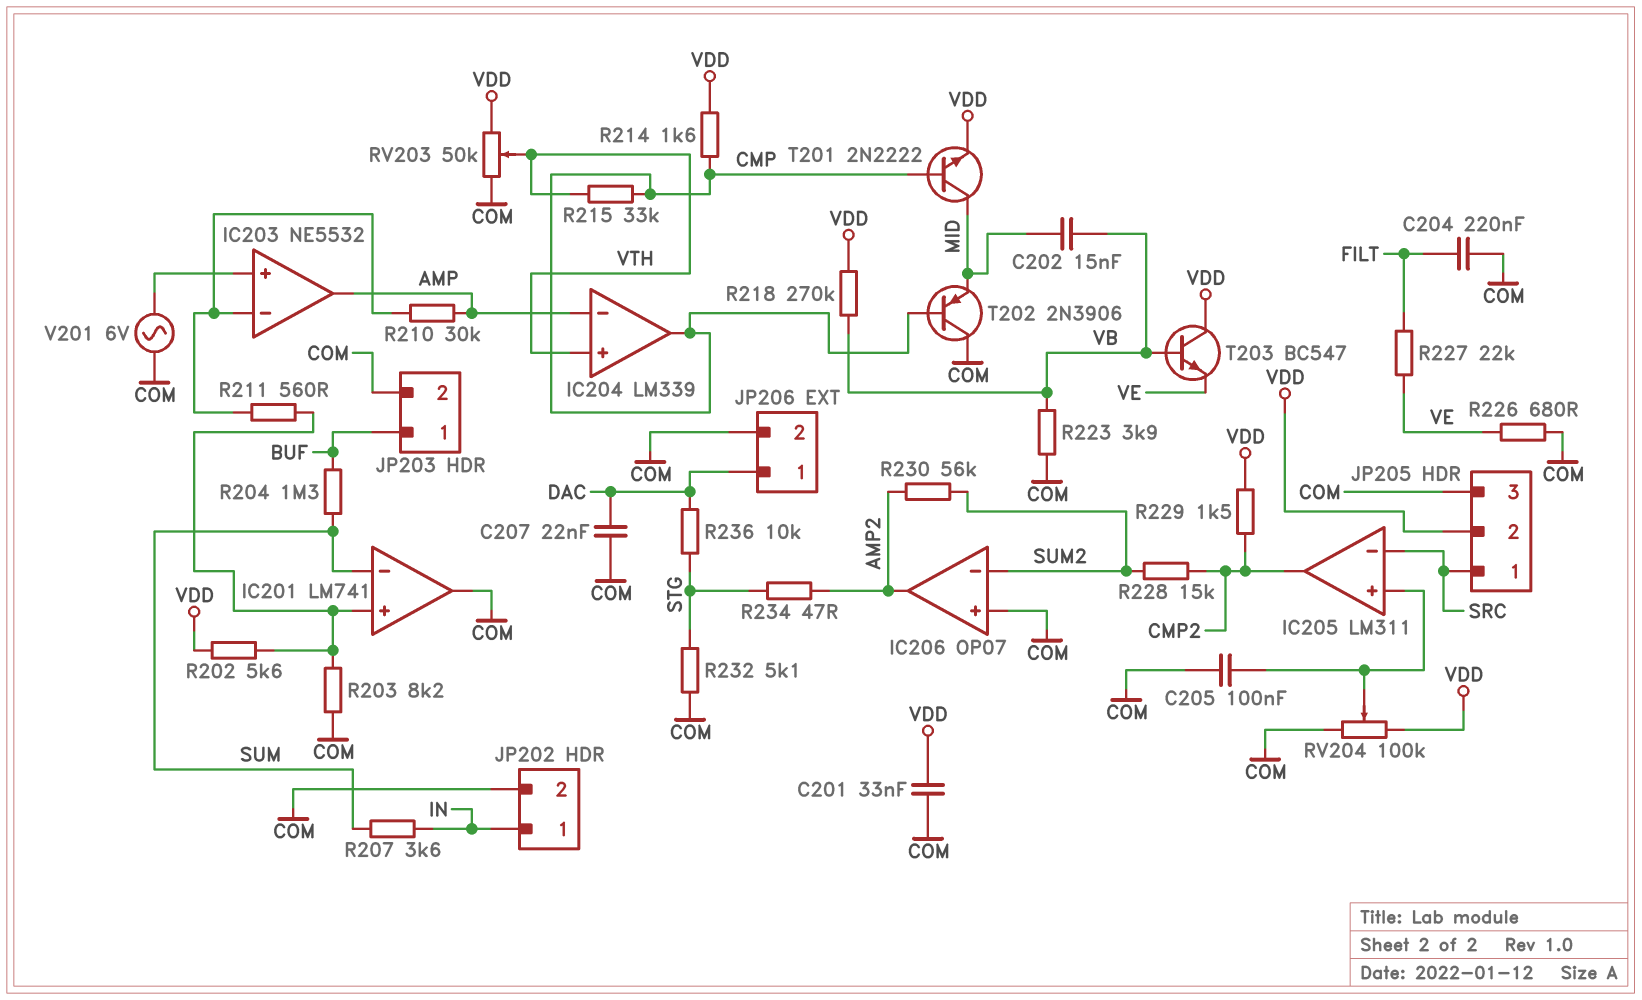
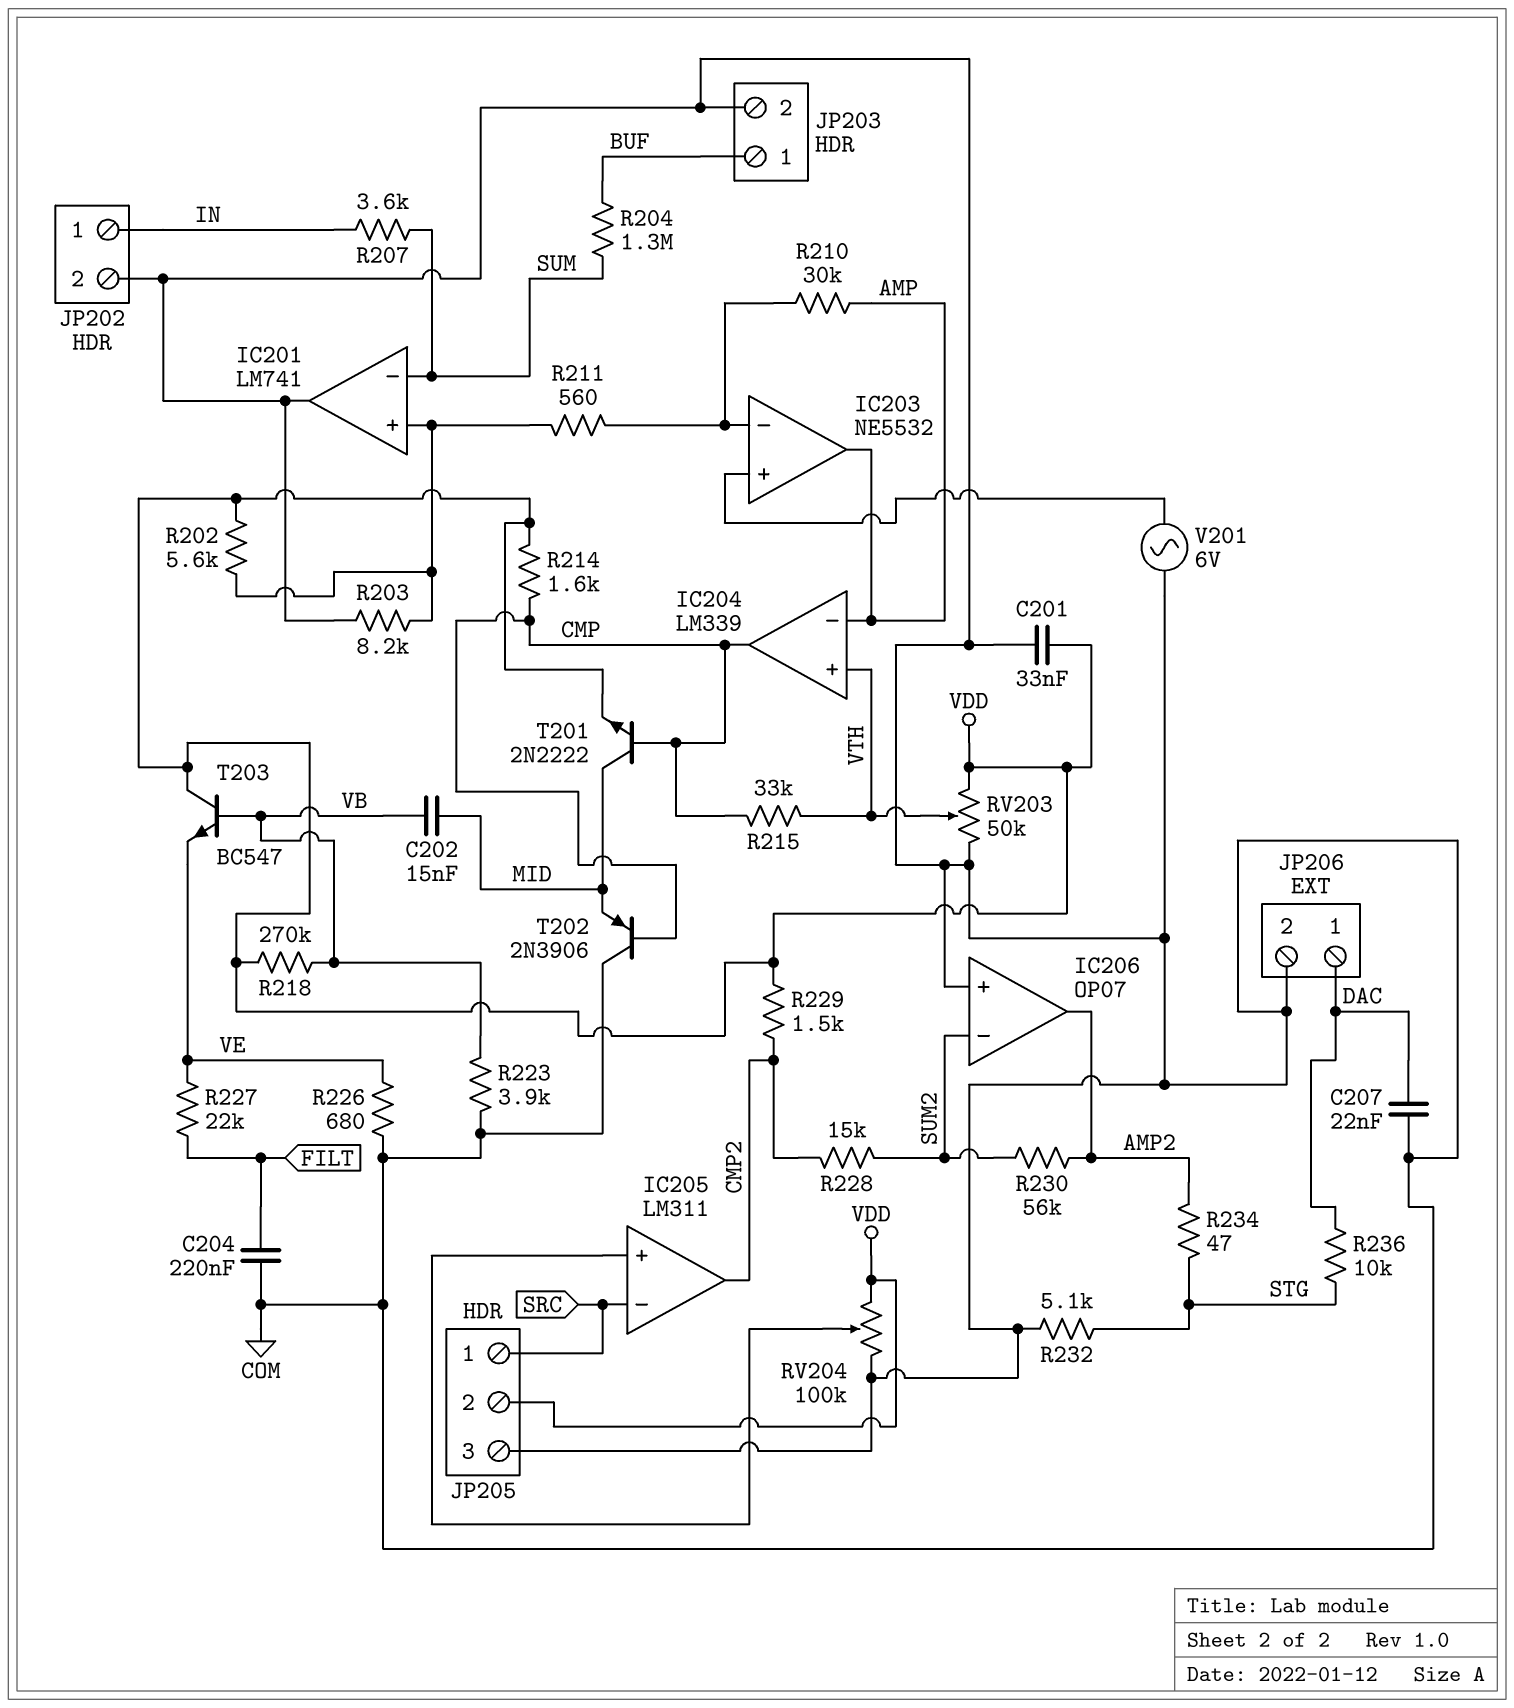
C205: 100nF (COM, IC205/in+) -> none

